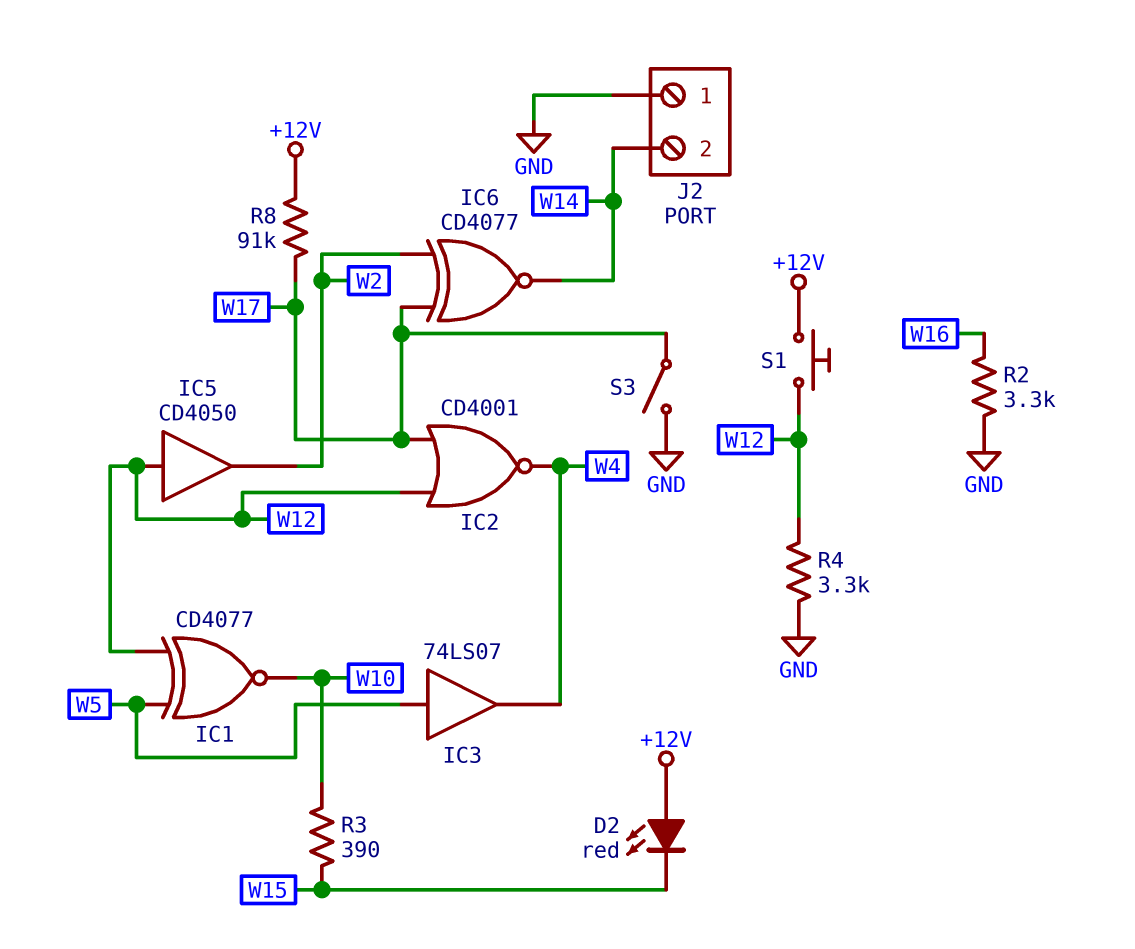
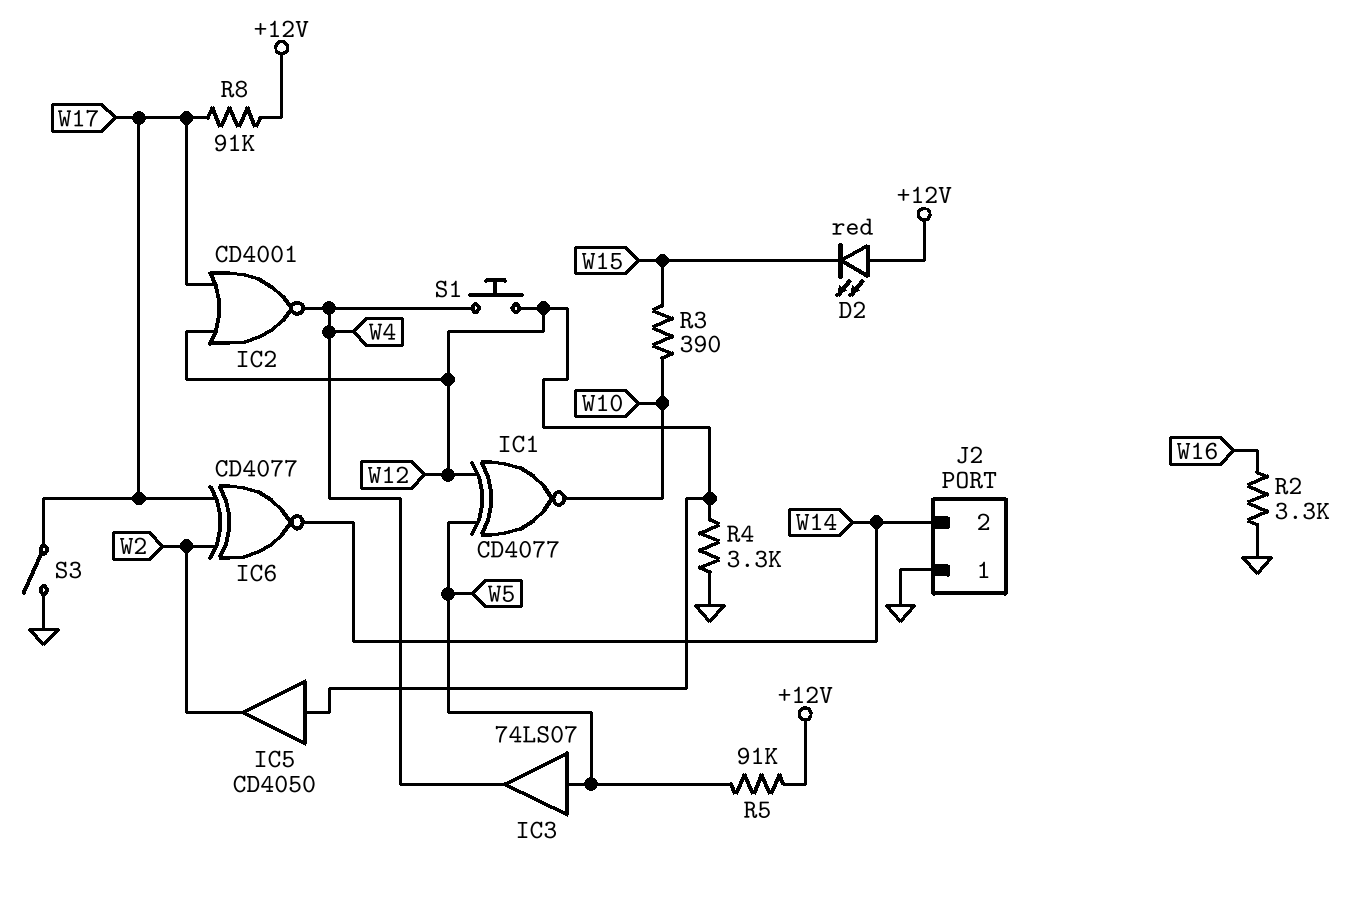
R5: none -> 91k (+12V, W5)
S1: button (+12V, W12) -> button (W4, W12)

